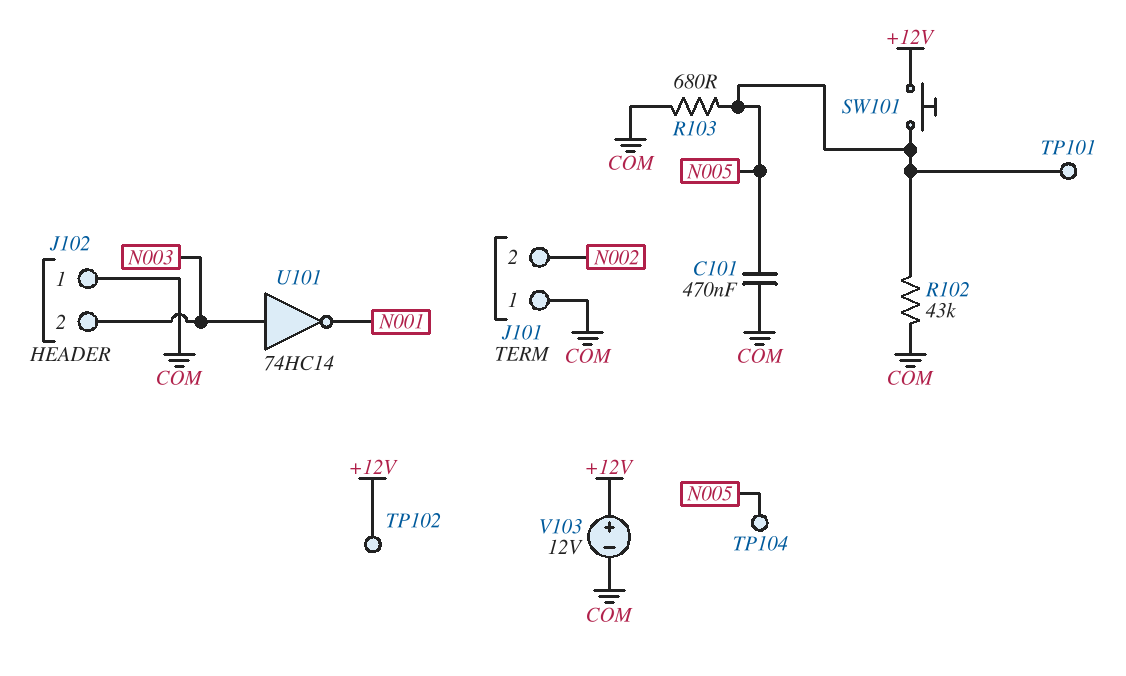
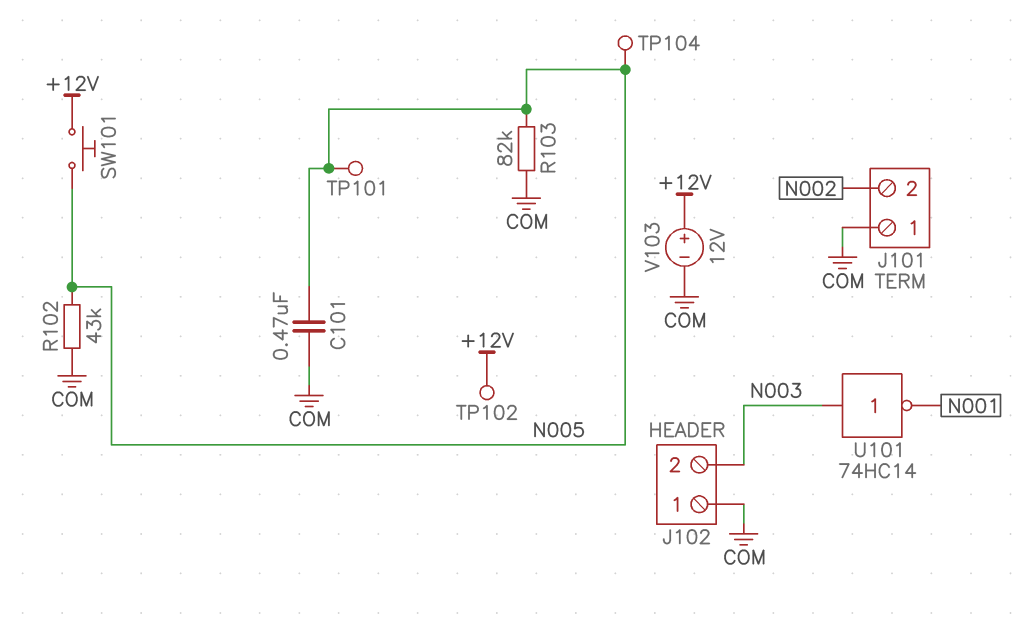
R103: 680 (COM, N005) -> 82k (COM, N005)

